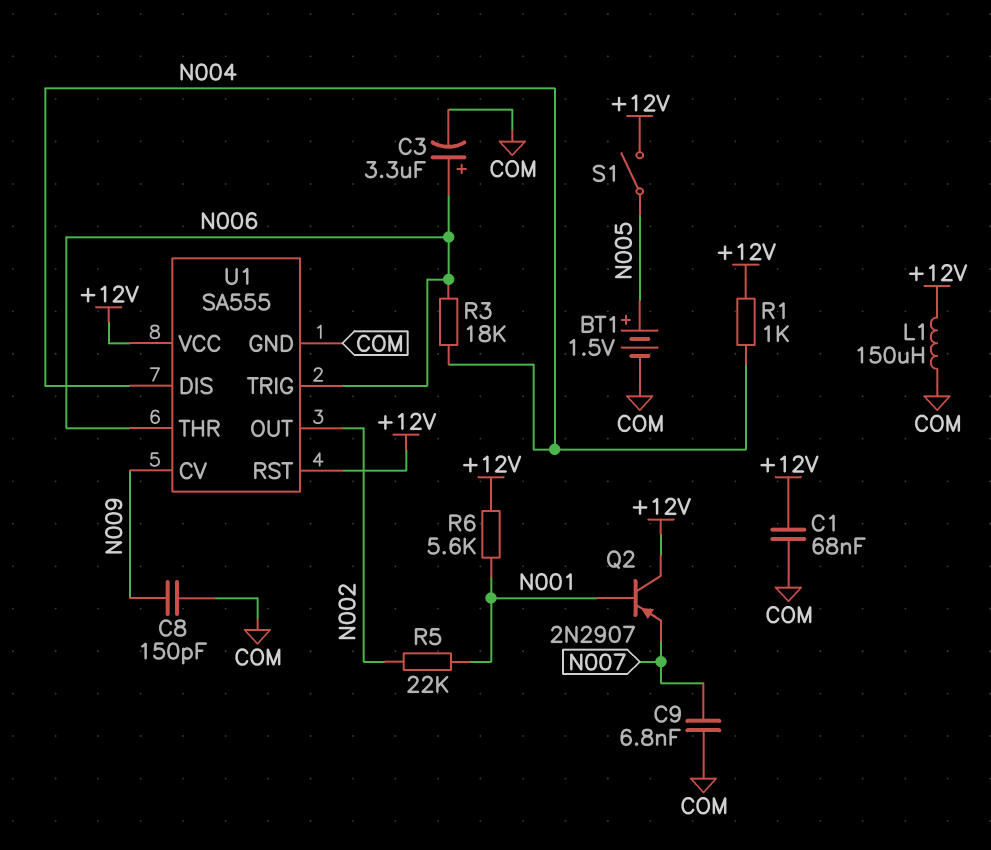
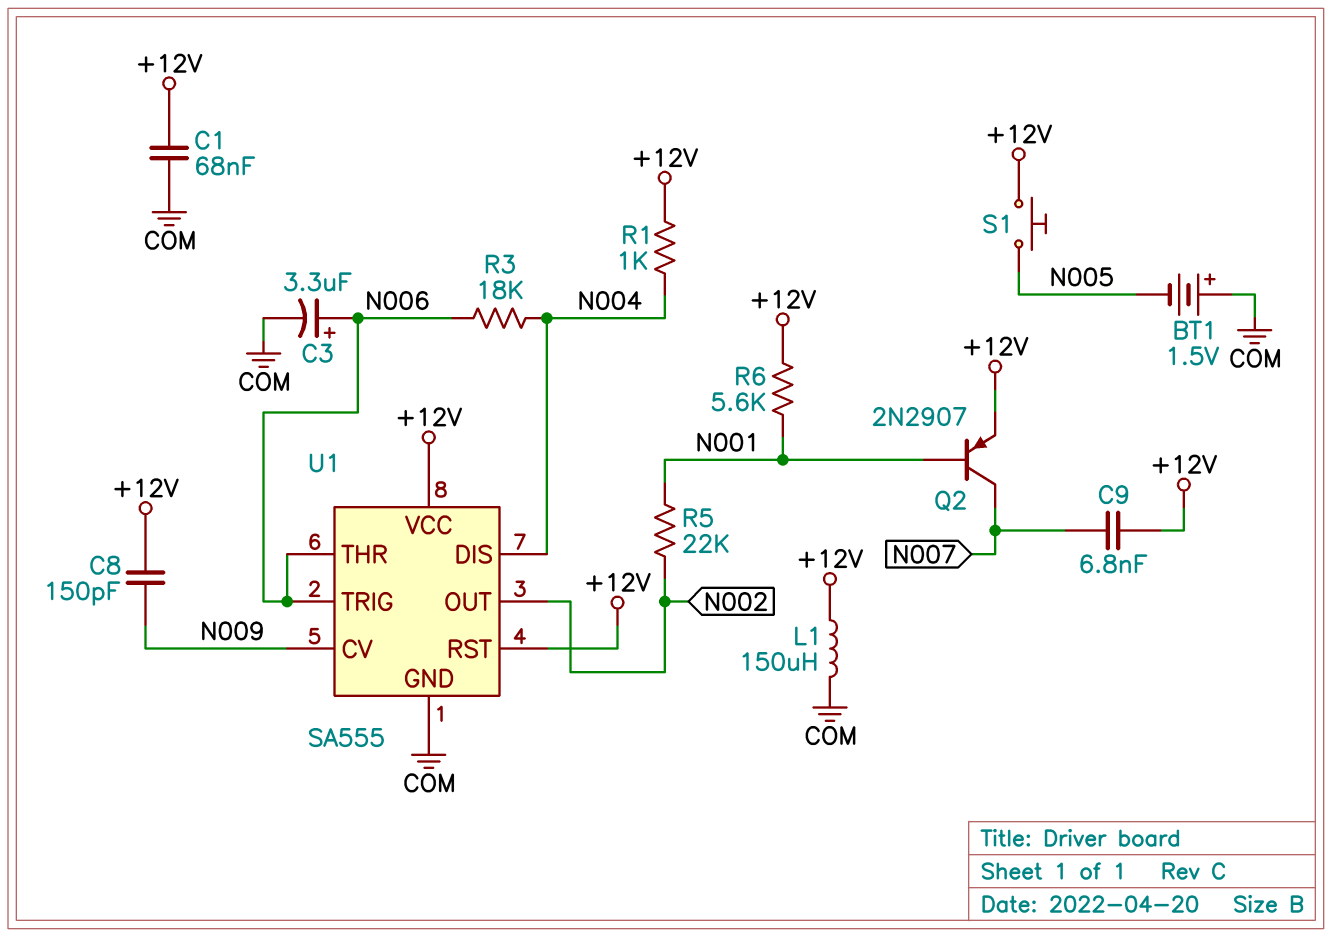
BT1: 1.5V (plus N005, minus COM) -> 1.5V (plus COM, minus N005)
C8: 150pF (COM, N009) -> 150pF (+12V, N009)
C9: 6.8nF (COM, N007) -> 6.8nF (+12V, N007)
Q2: PNP 2N2907 (B N001, C +12V, E N007) -> PNP 2N2907 (B N001, C N007, E +12V)
S1: switch (+12V, N005) -> button (+12V, N005)

